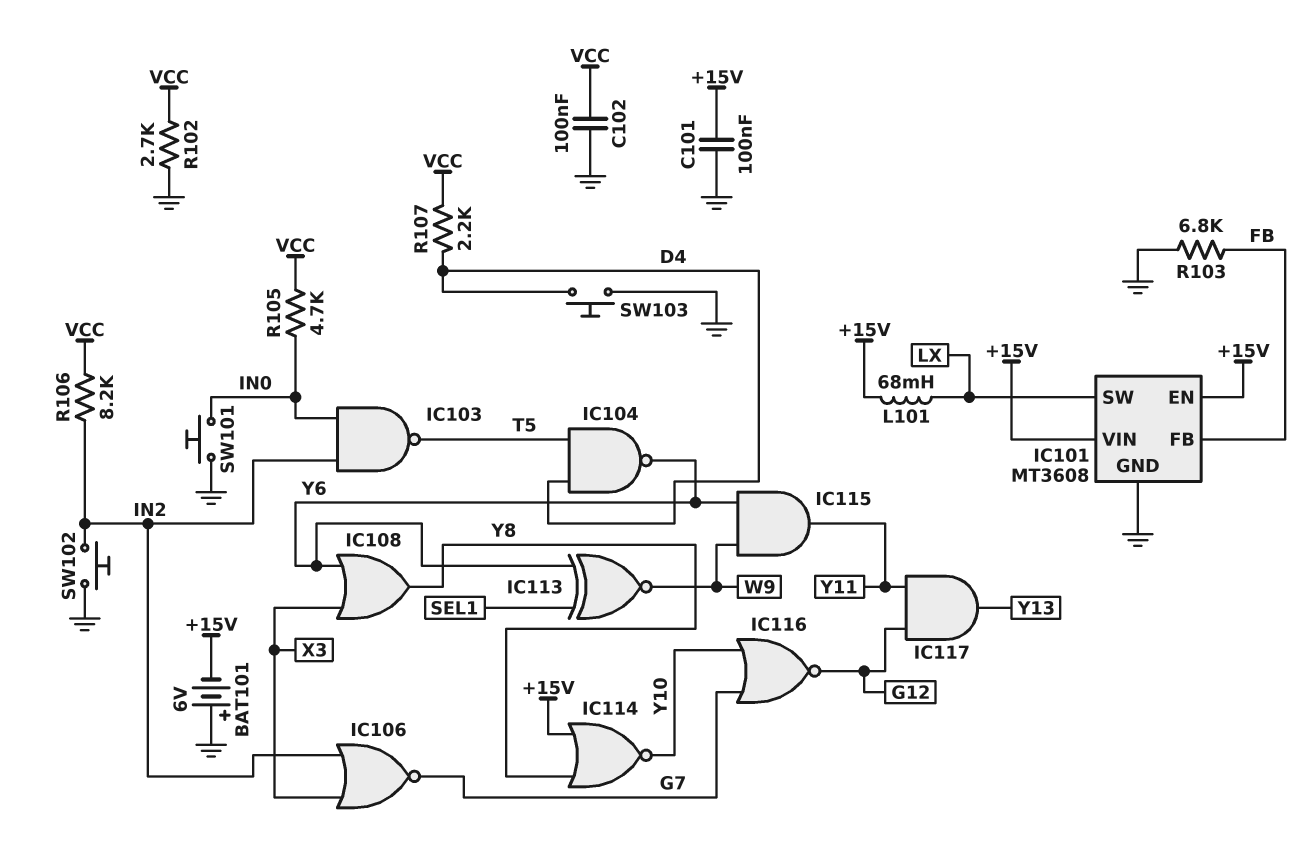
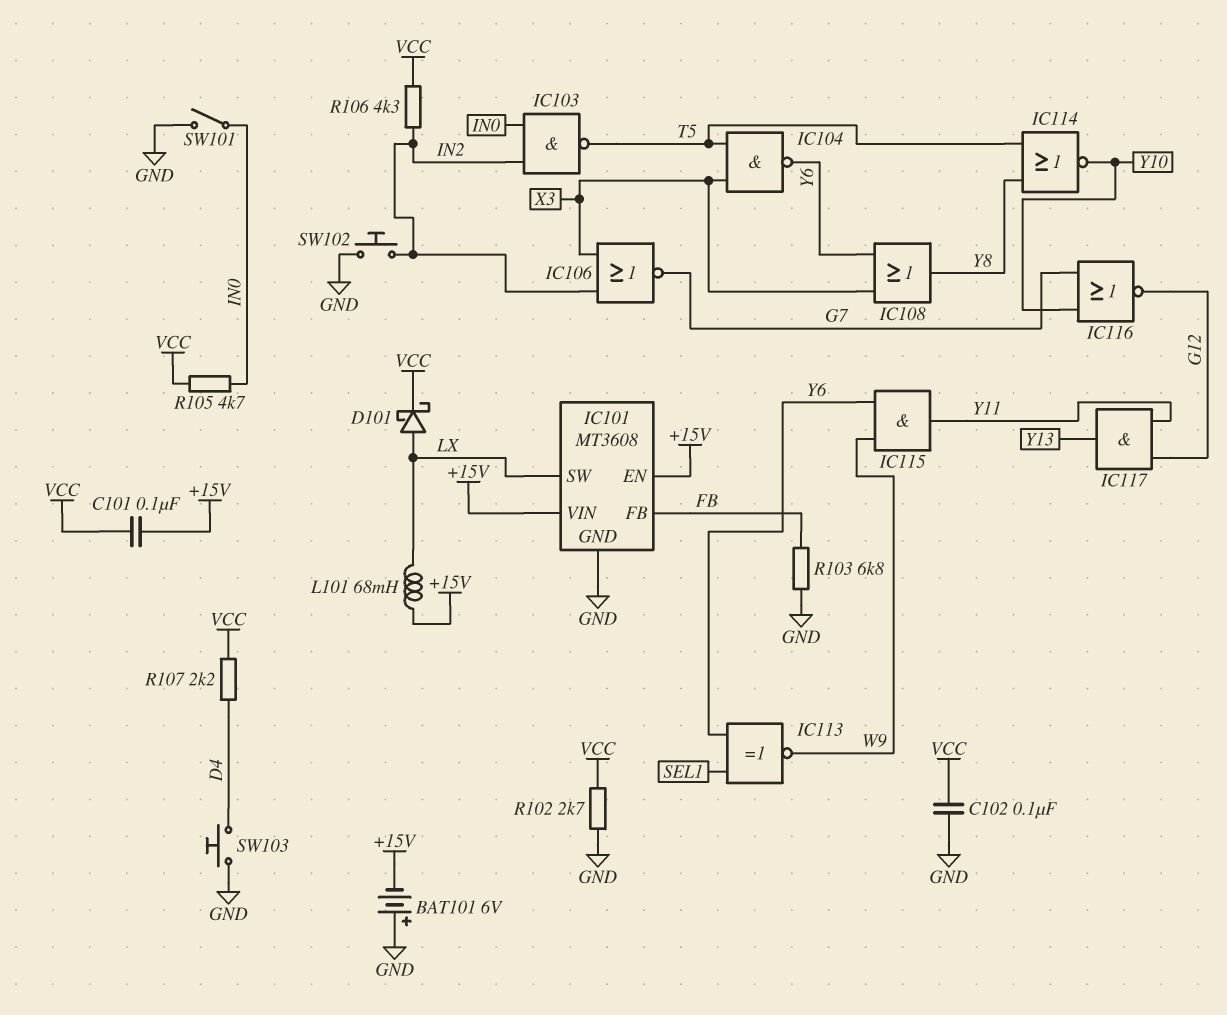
C101: 100nF (+15V, GND) -> 100nF (+15V, VCC)
D101: none -> schottky (A LX, K VCC)
IC104: NAND (in D4, in T5, out Y6) -> NAND (in T5, in X3, out Y6)
IC114: NOR (in +15V, in Y8, out Y10) -> NOR (in T5, in Y8, out Y10)
R106: 8.2k (IN2, VCC) -> 4.3k (IN2, VCC)
SW101: button (GND, IN0) -> switch (GND, IN0)

